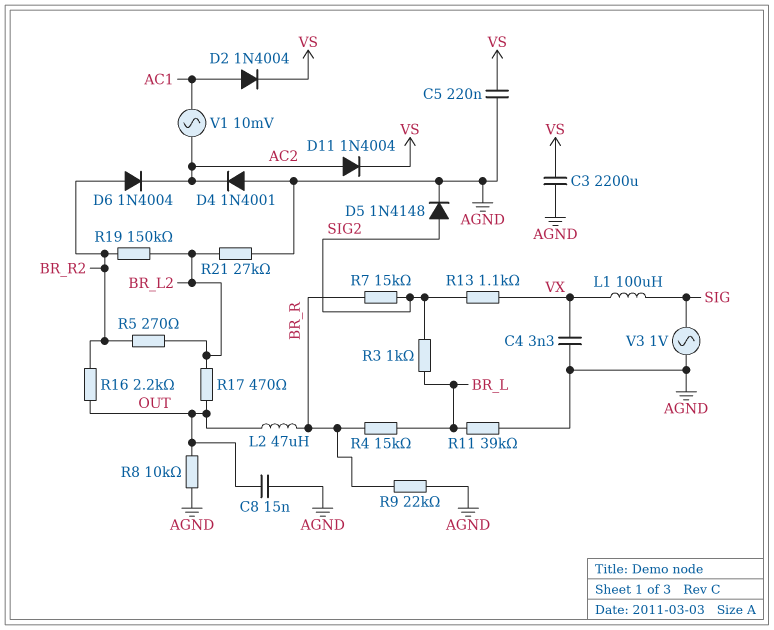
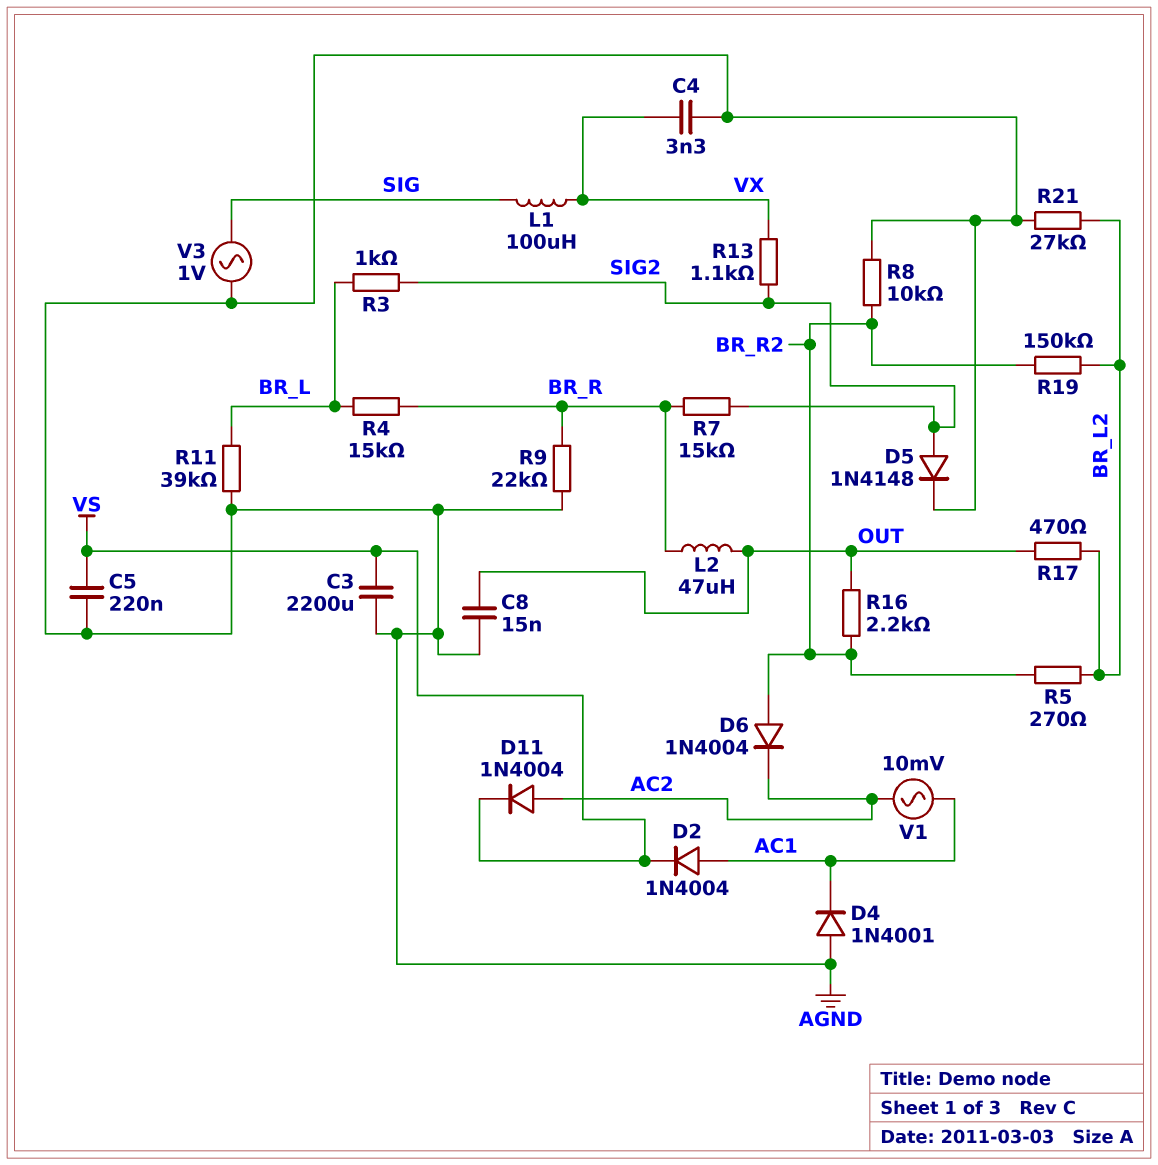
D4: diode 1N4001 (A AGND, K AC2) -> diode 1N4001 (A AGND, K AC1)
R8: 10k (AGND, OUT) -> 10k (AGND, BR_R2)

